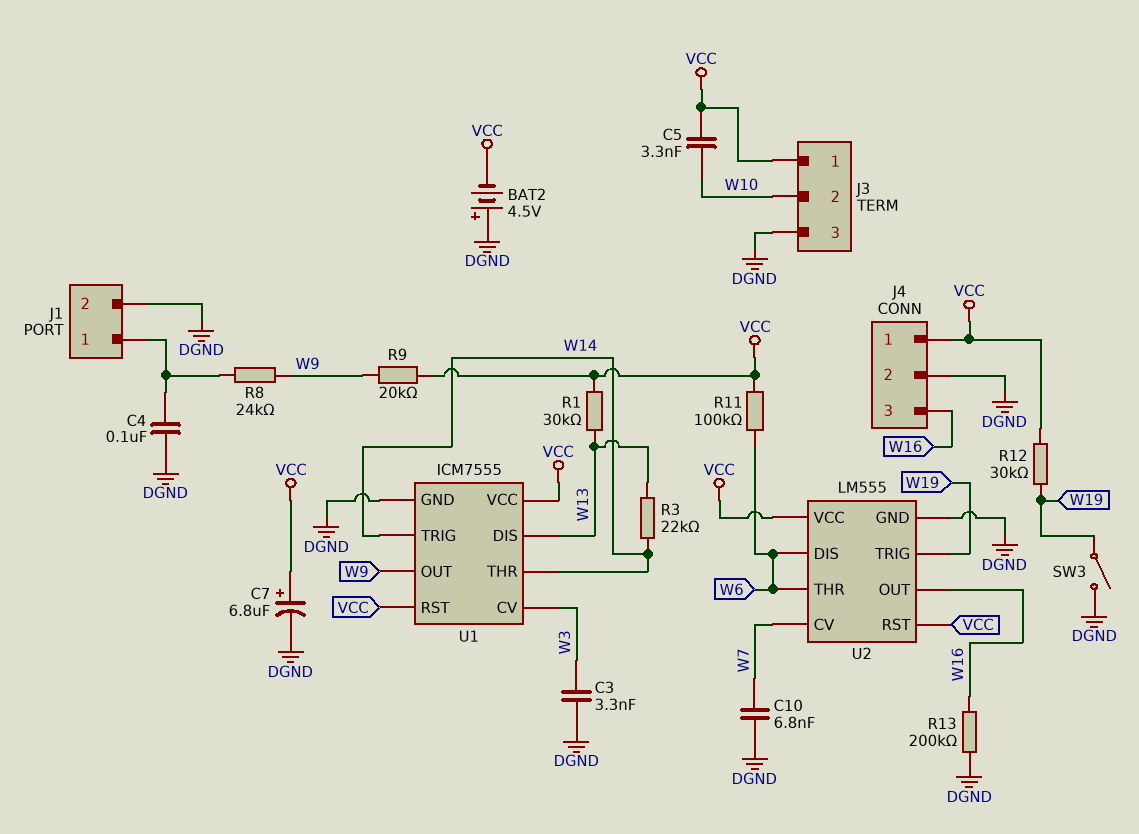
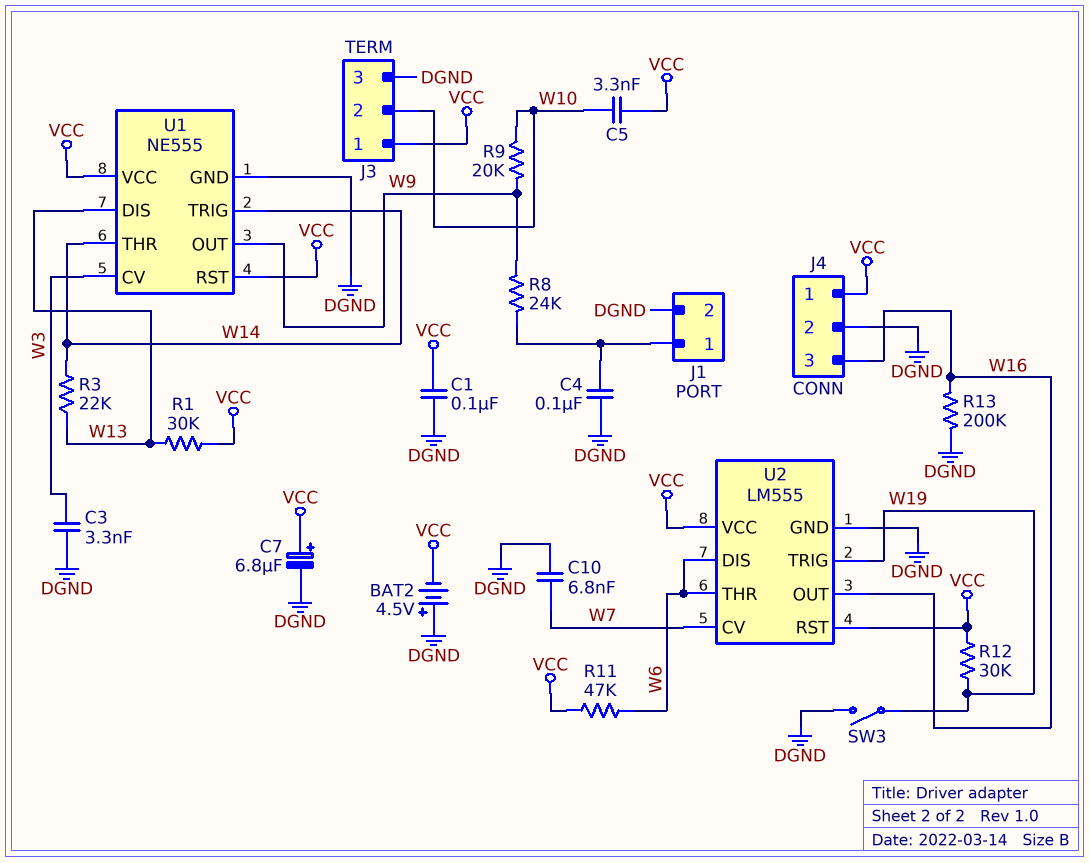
C1: none -> 100nF (DGND, VCC)
R9: 20k (VCC, W9) -> 20k (W9, W10)
R11: 100k (VCC, W6) -> 47k (VCC, W6)
U1: ICM7555 -> NE555

